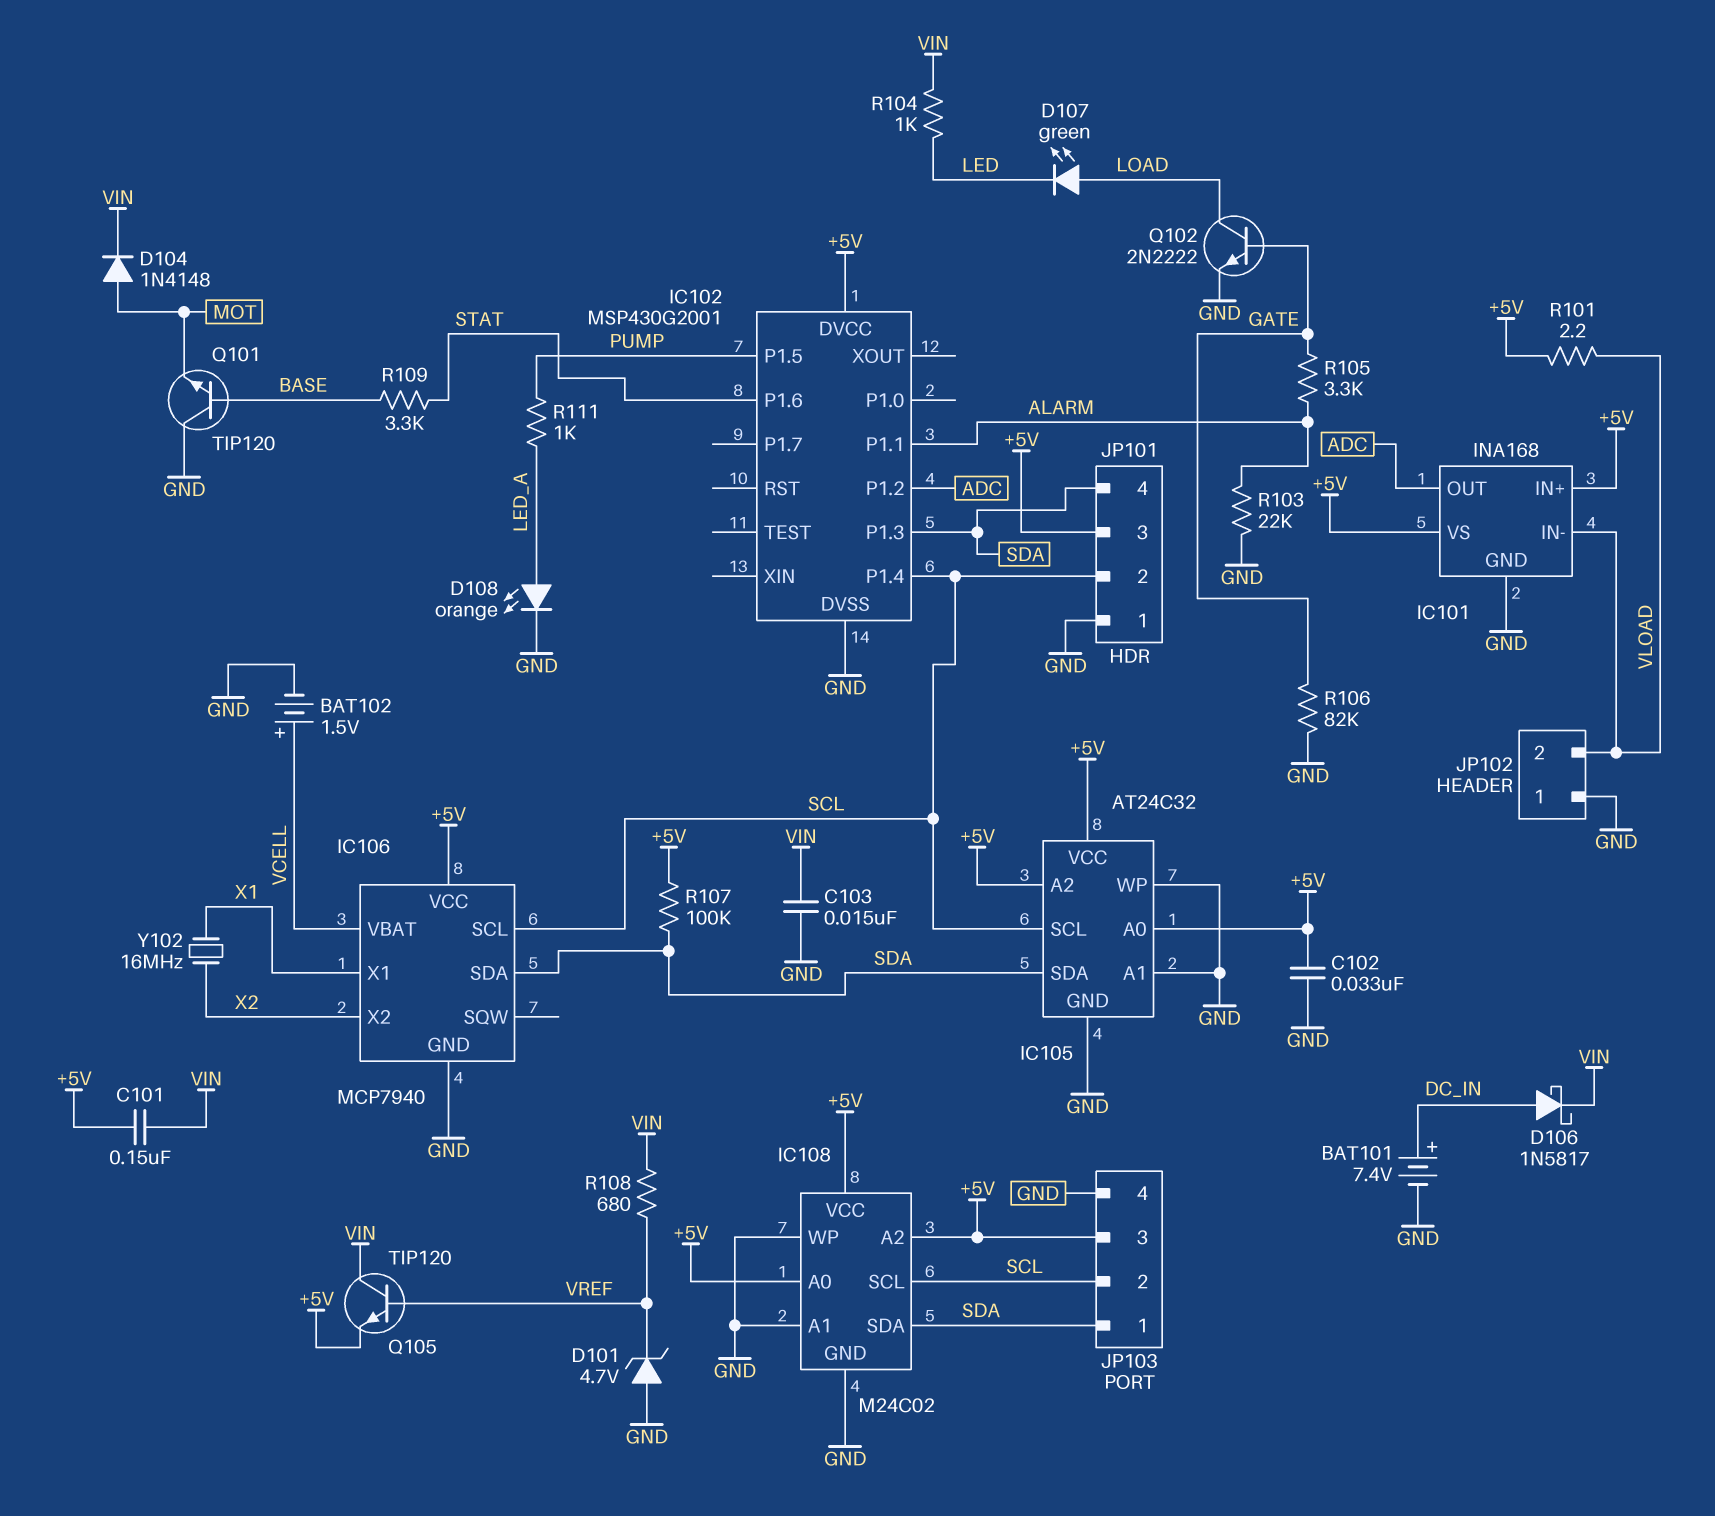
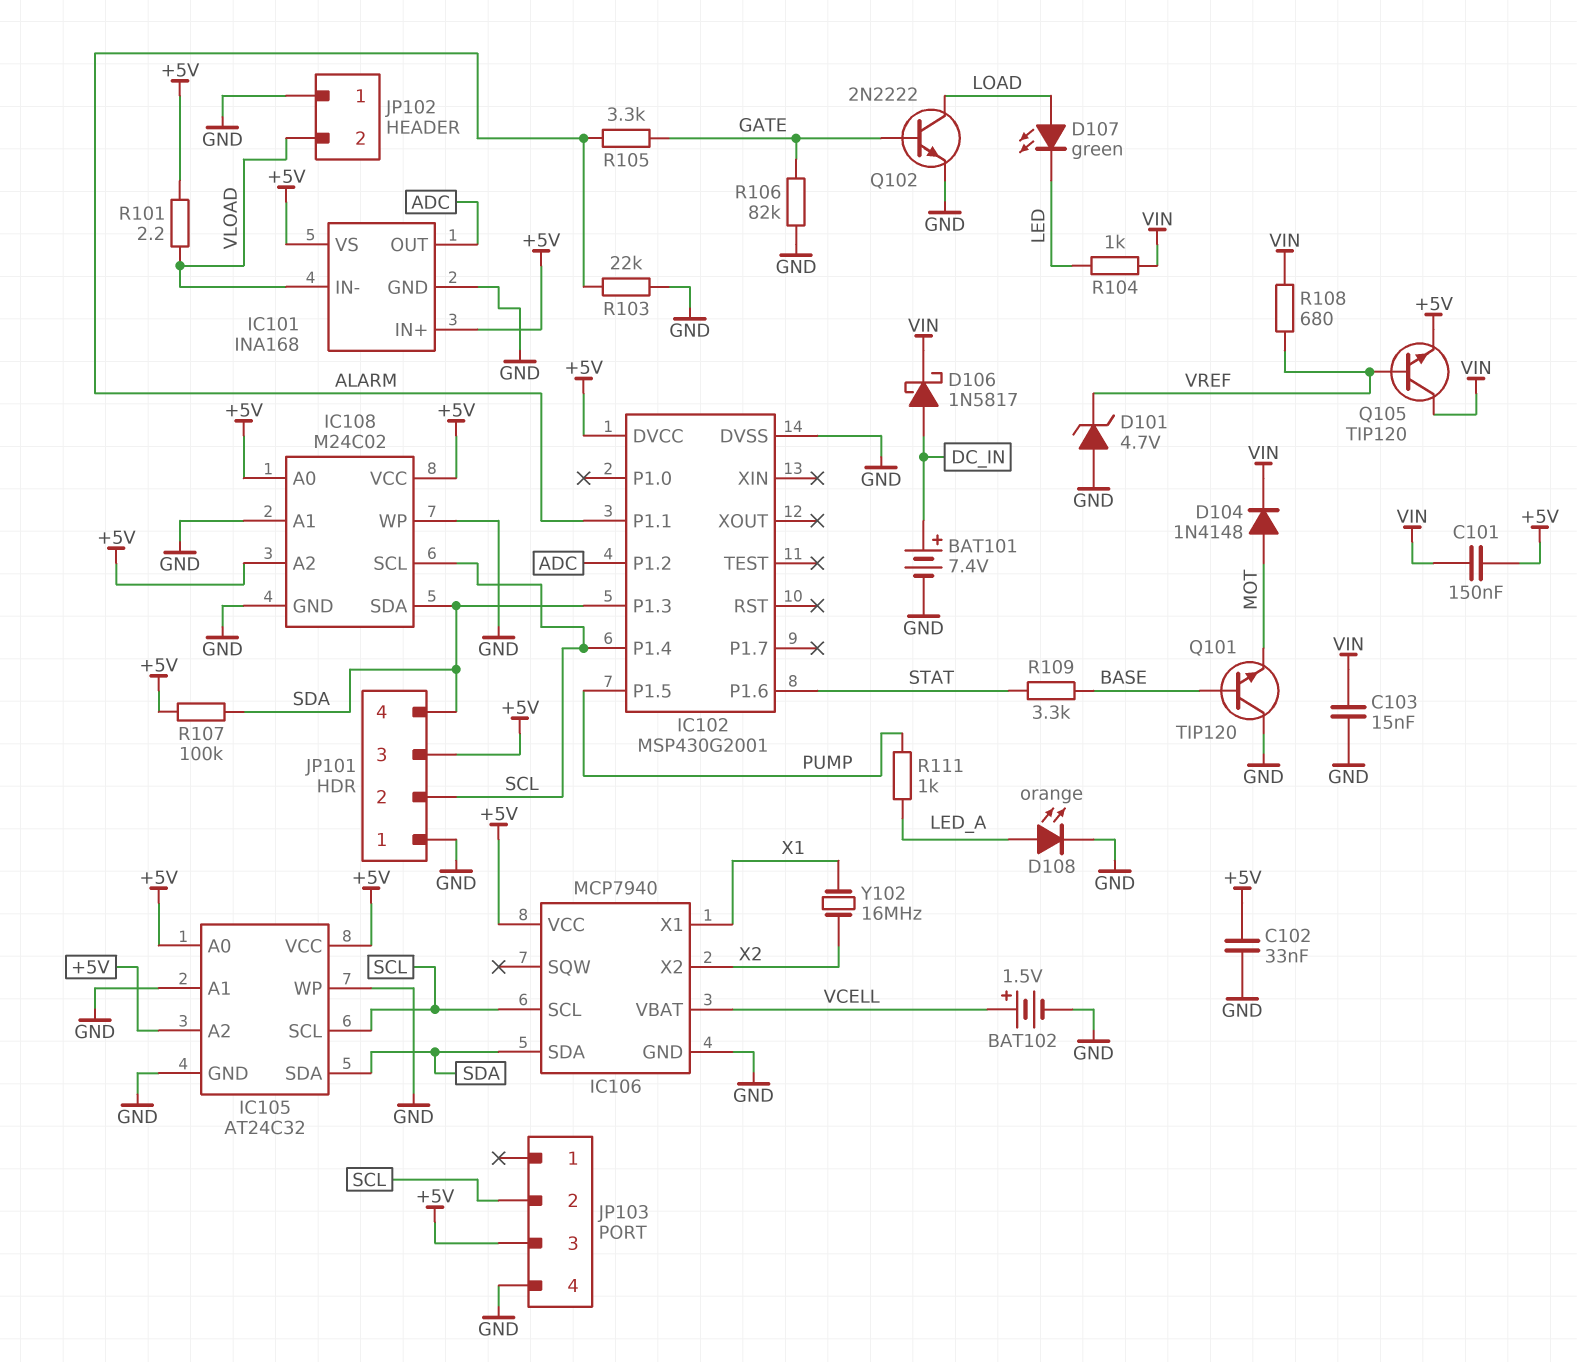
JP103 pin 1: SDA -> none

